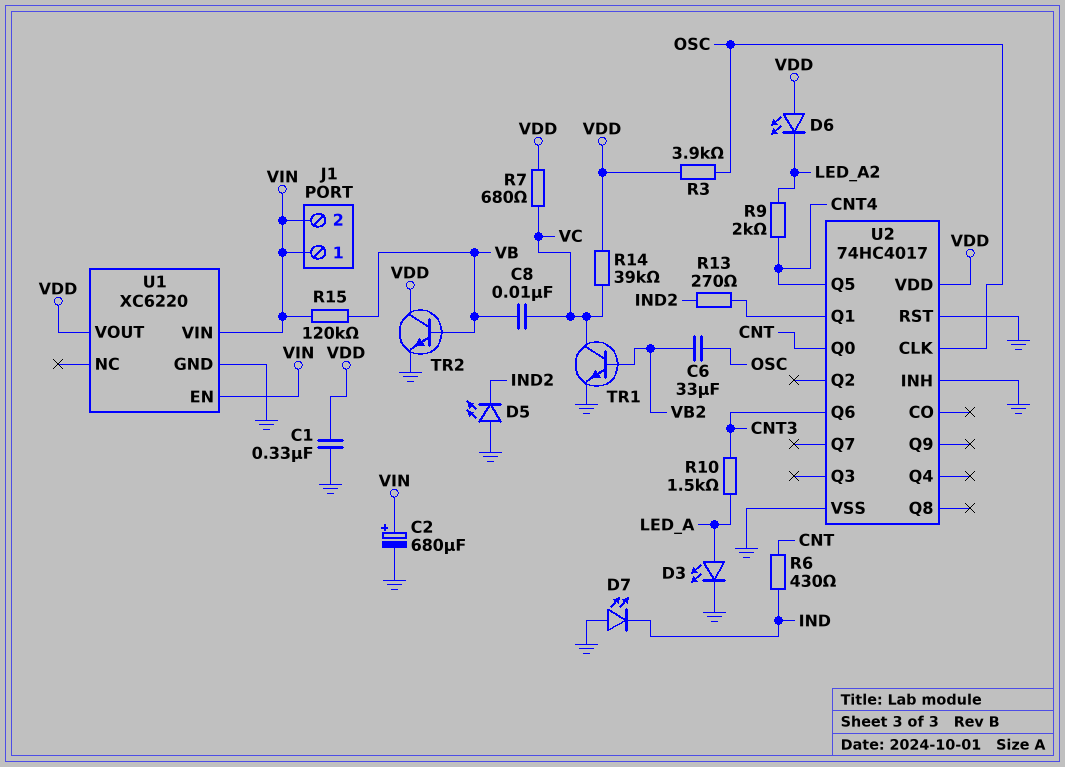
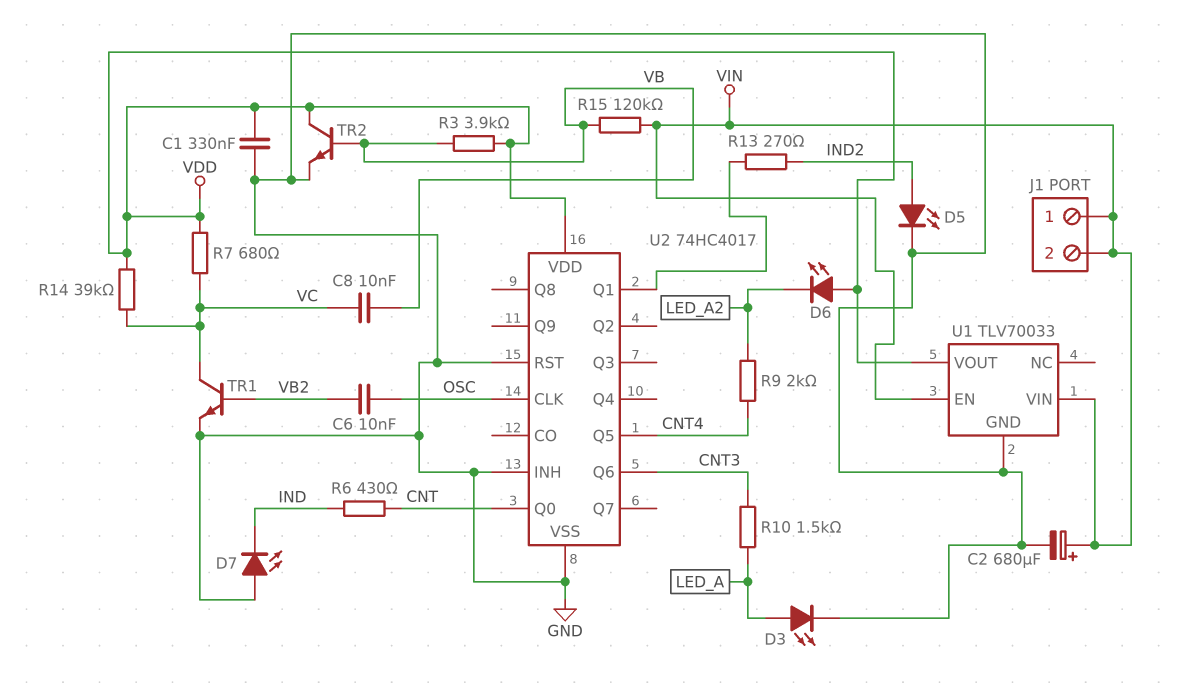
C6: 33uF (OSC, VB2) -> 10nF (OSC, VB2)
D5: LED (A GND, K IND2) -> LED (A IND2, K GND)
R3: 3.9k (OSC, VDD) -> 3.9k (VB, VDD)
U1: XC6220 -> TLV70033

